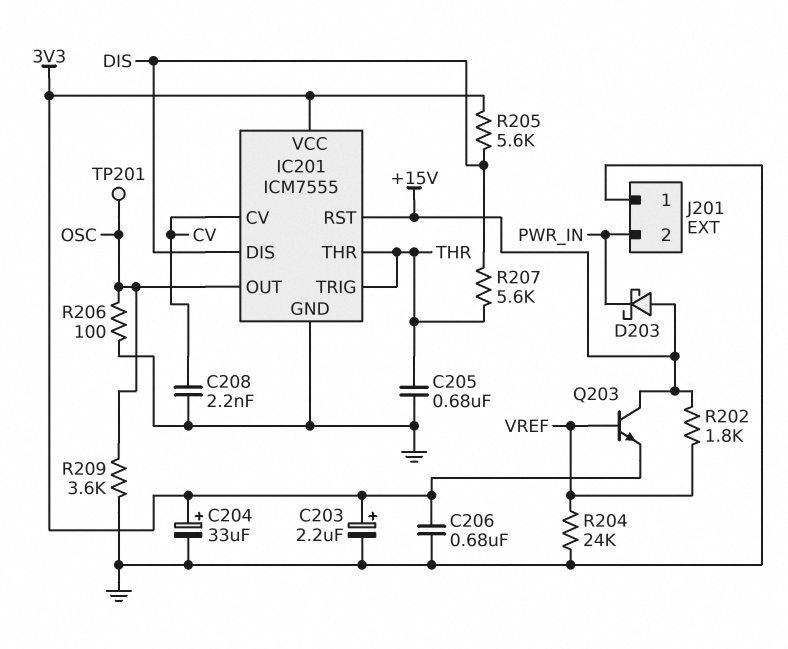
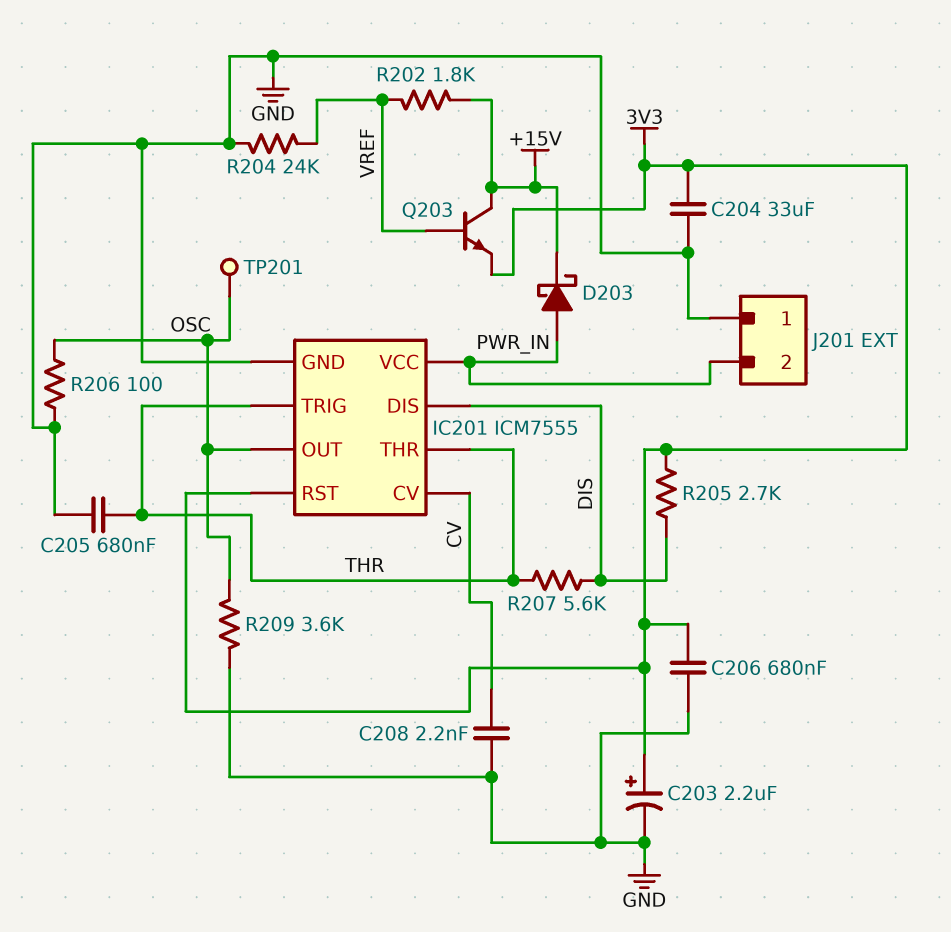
C204: 33uF (plus 3V3, minus GND) -> 33uF (3V3, GND)
D203: schottky (A +15V, K PWR_IN) -> schottky (A PWR_IN, K +15V)
IC201 pin RST: +15V -> 3V3
IC201 pin VCC: 3V3 -> PWR_IN
R205: 5.6k (3V3, DIS) -> 2.7k (3V3, DIS)

